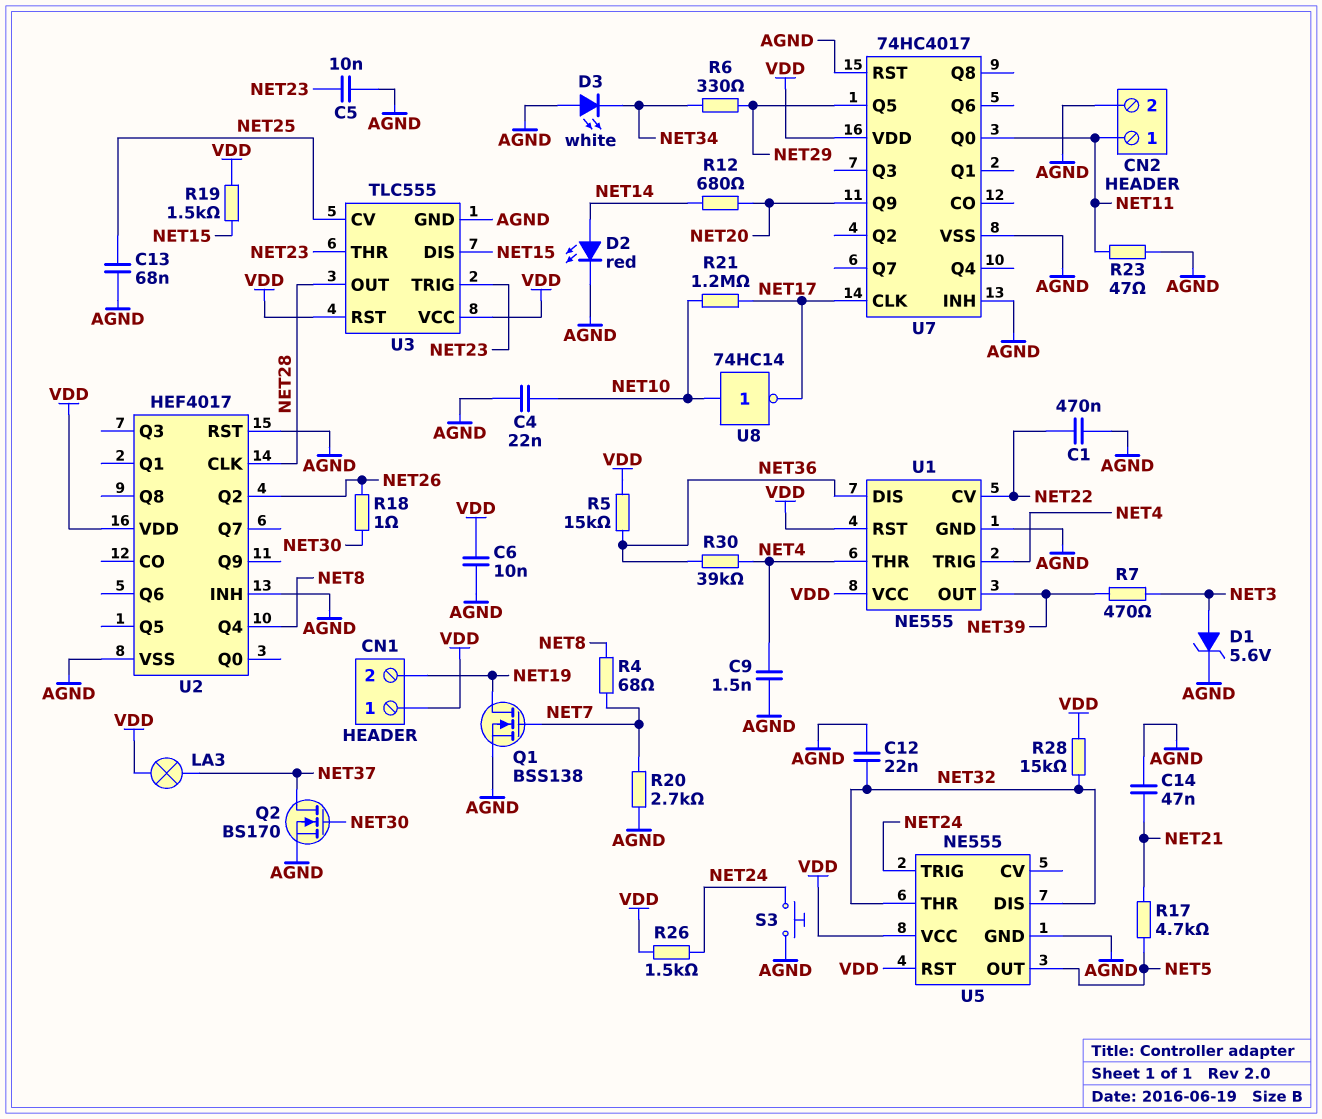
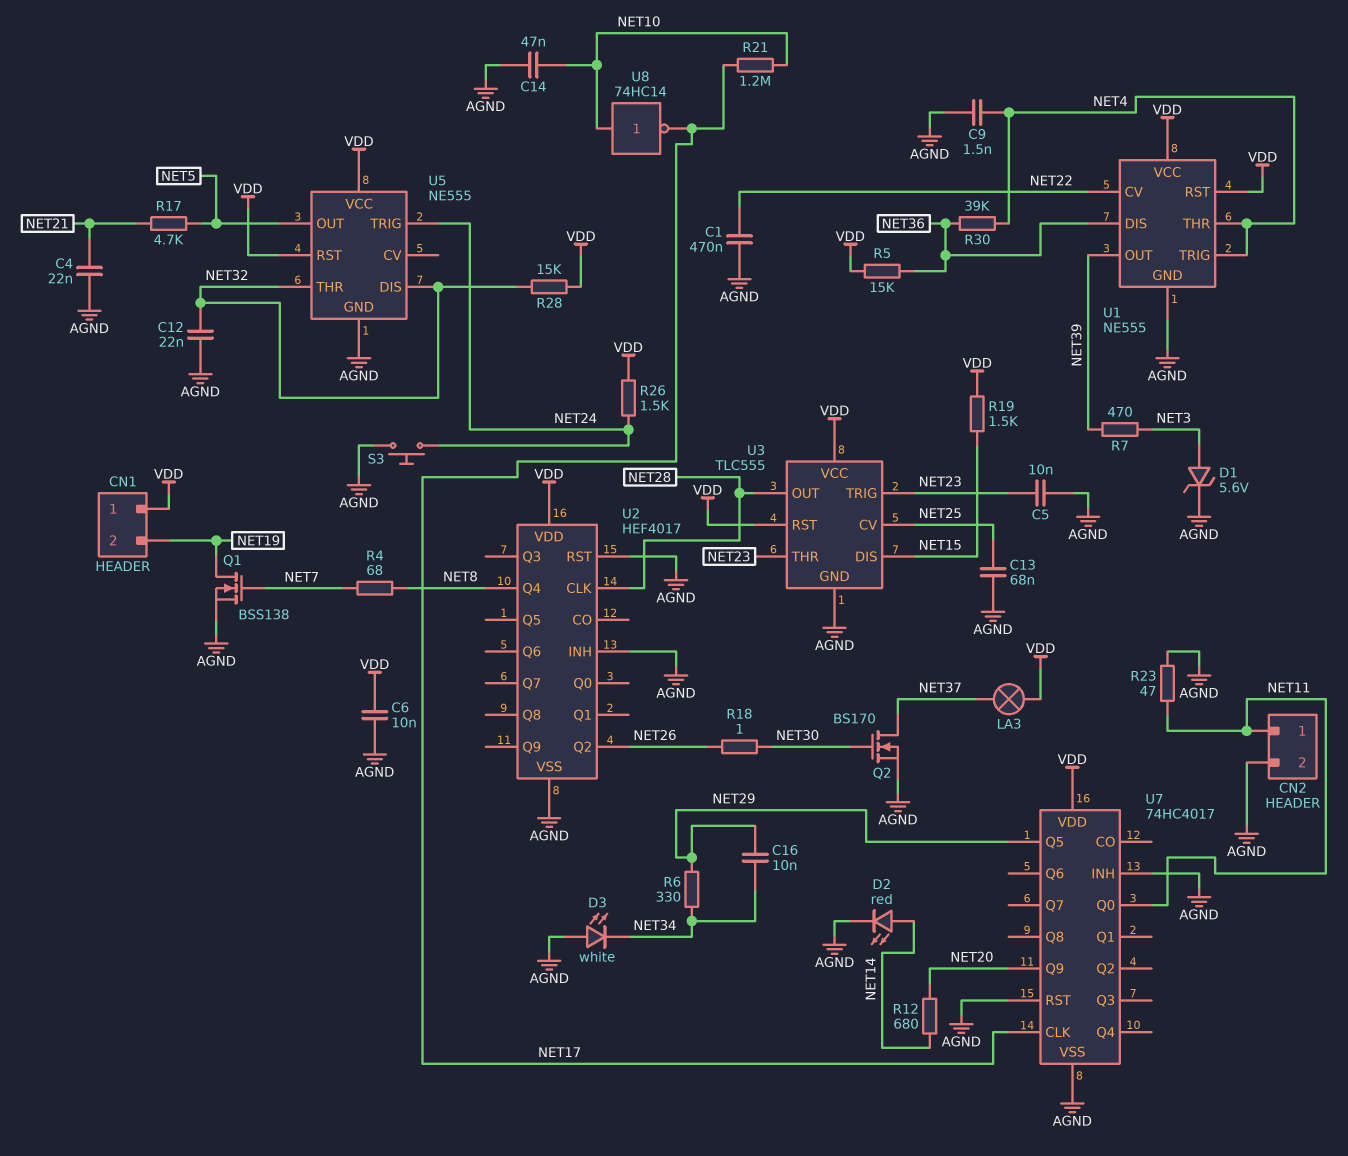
C4: 22nF (AGND, NET10) -> 22nF (AGND, NET21)
C14: 47nF (AGND, NET21) -> 47nF (AGND, NET10)
C16: none -> 10nF (NET29, NET34)
R20: 2.7k (AGND, NET7) -> none

